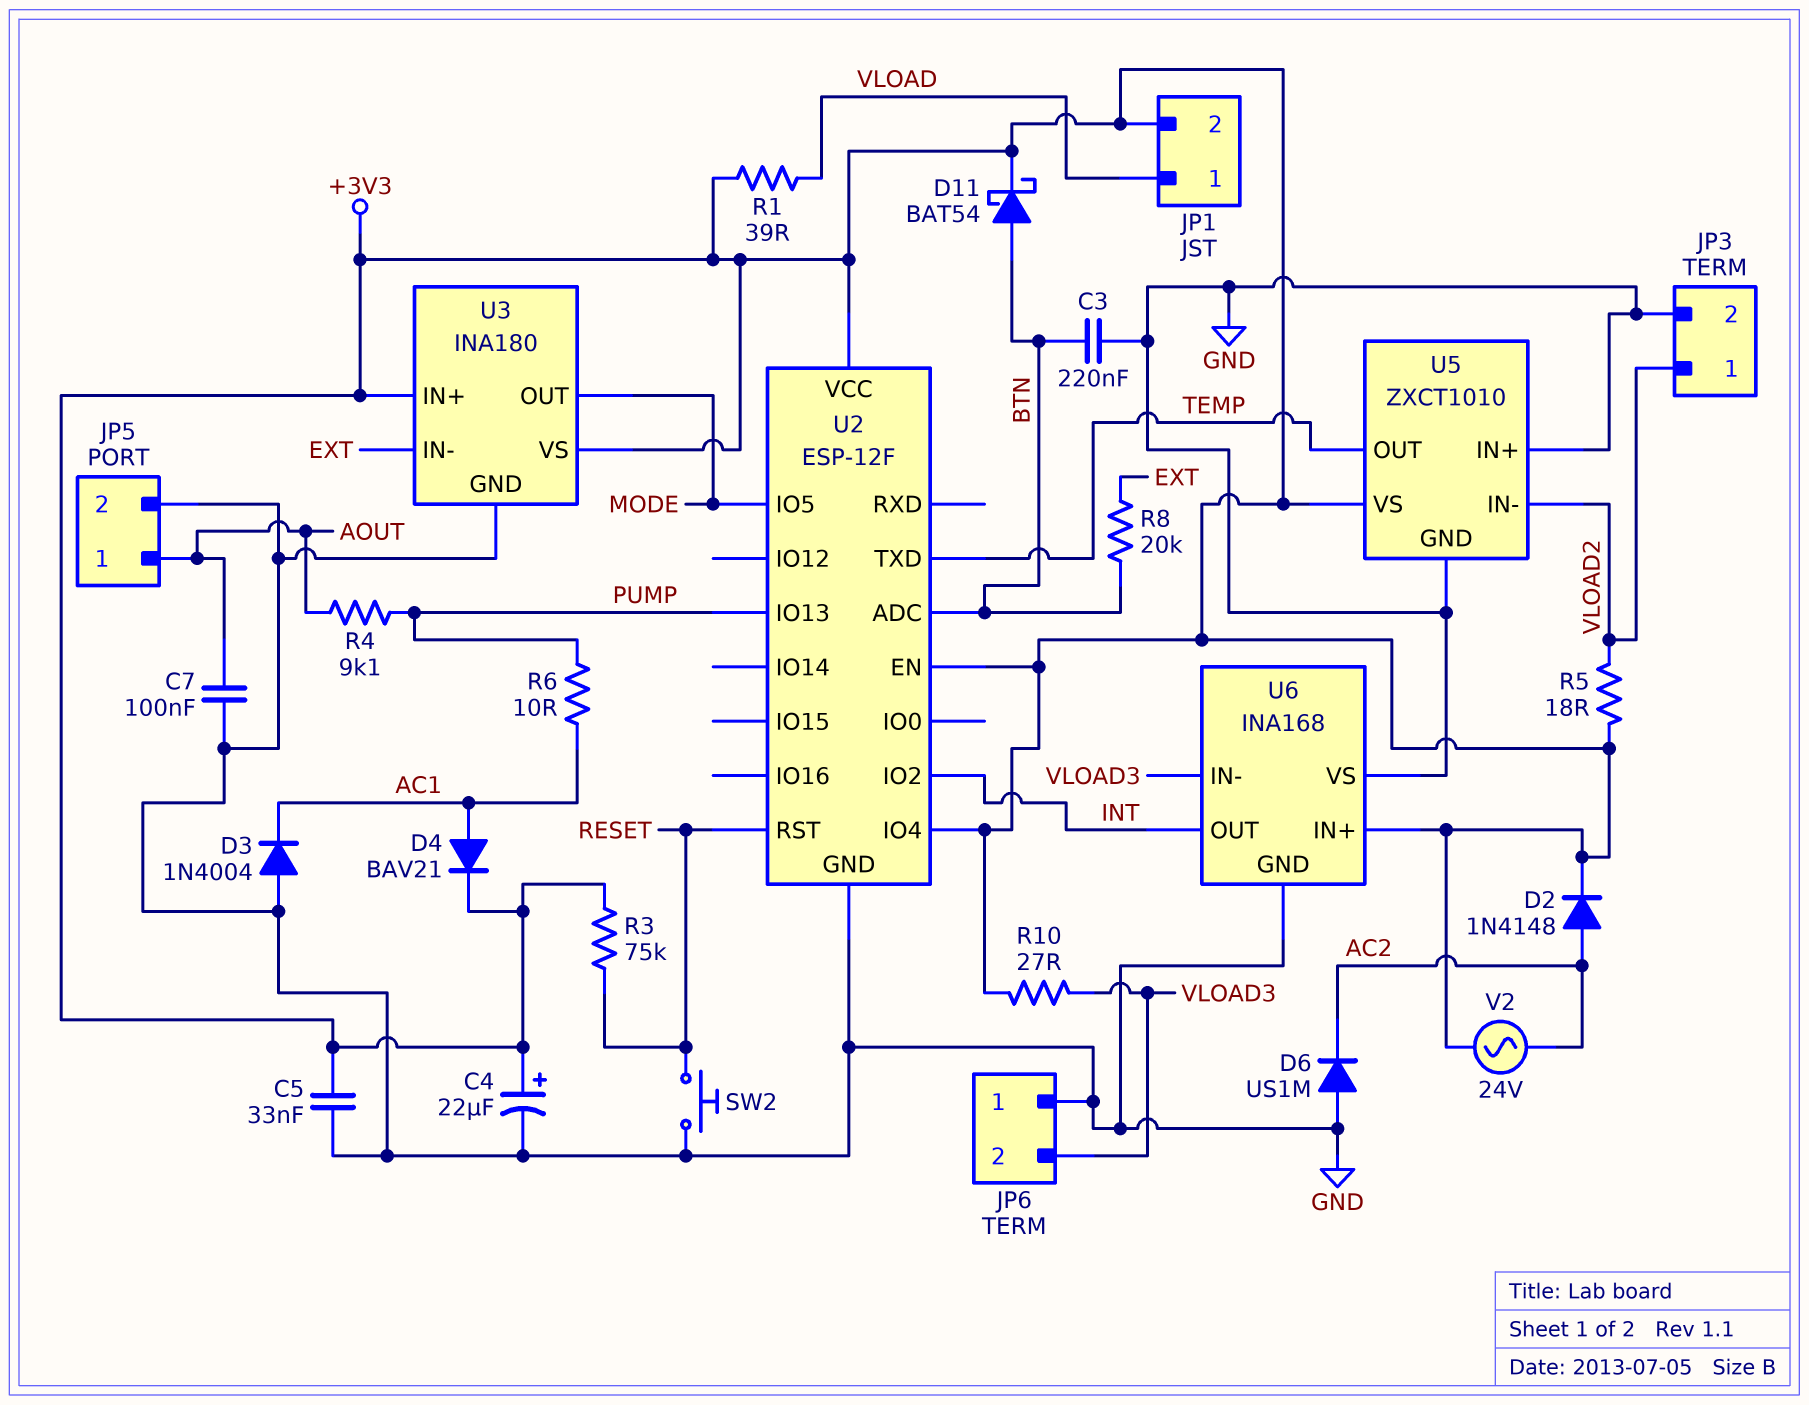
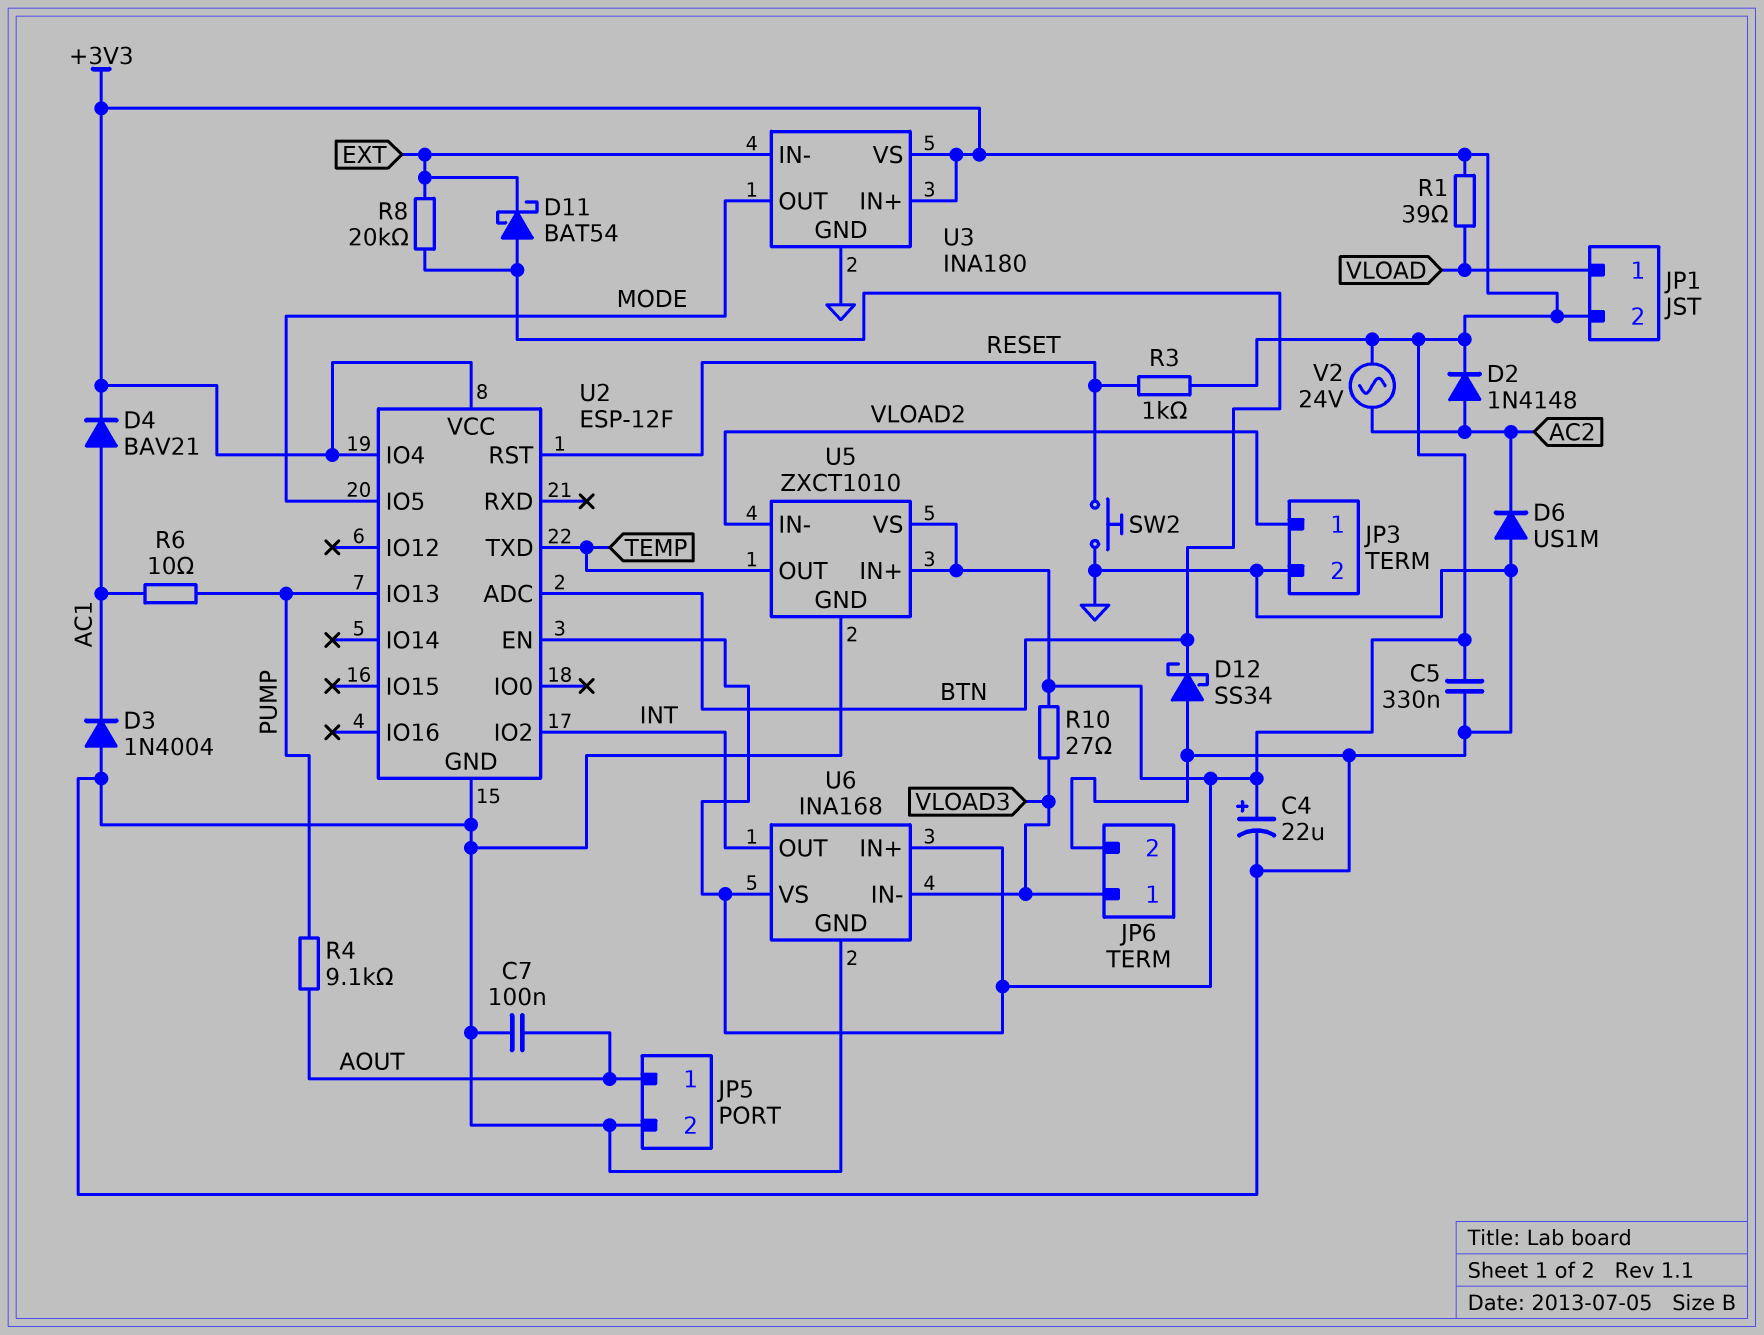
C3: 220nF (BTN, GND) -> none
C5: 33nF (+3V3, GND) -> 330nF (+3V3, GND)
D11: schottky BAT54 (A BTN, K +3V3) -> schottky BAT54 (A BTN, K EXT)
D12: none -> schottky SS34 (A GND, K BTN)
JP6 pin 1: GND -> VLOAD3
JP6 pin 2: VLOAD3 -> GND
R3: 75k (+3V3, RESET) -> 1k (+3V3, RESET)
R5: 18 (+3V3, VLOAD2) -> none
U5 pin IN+: GND -> +3V3
U6 pin VS: GND -> +3V3

